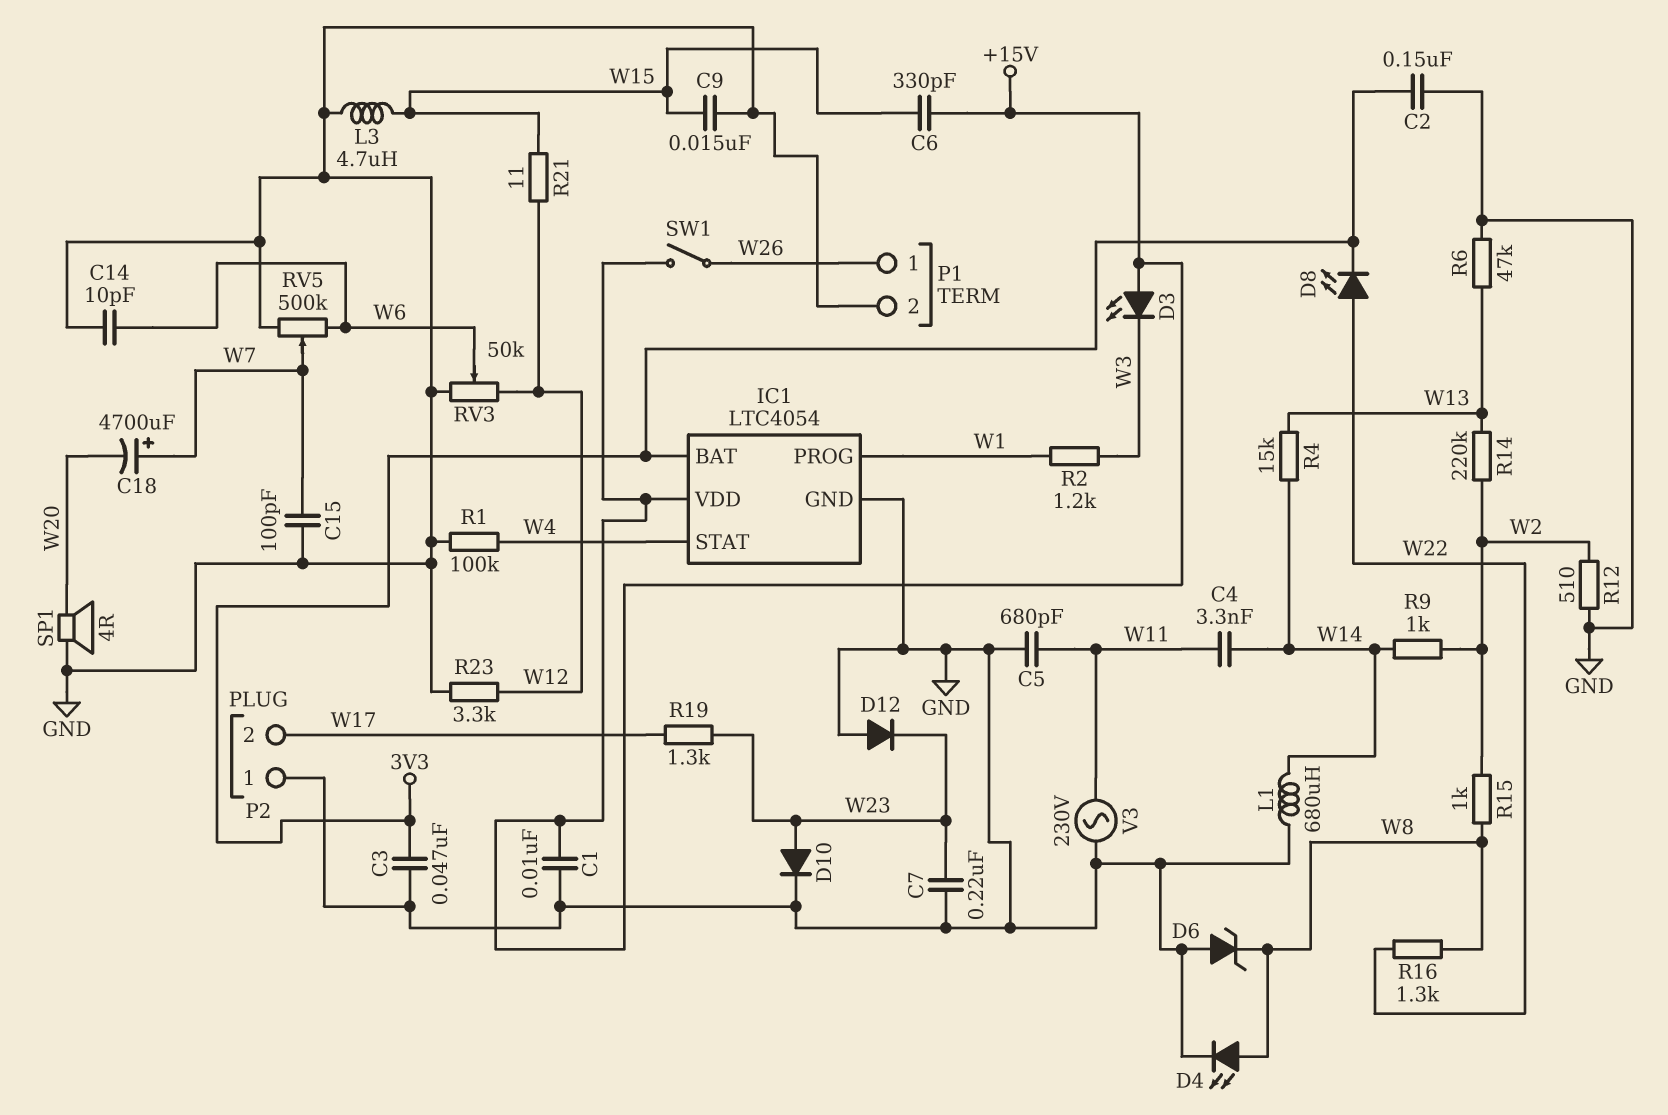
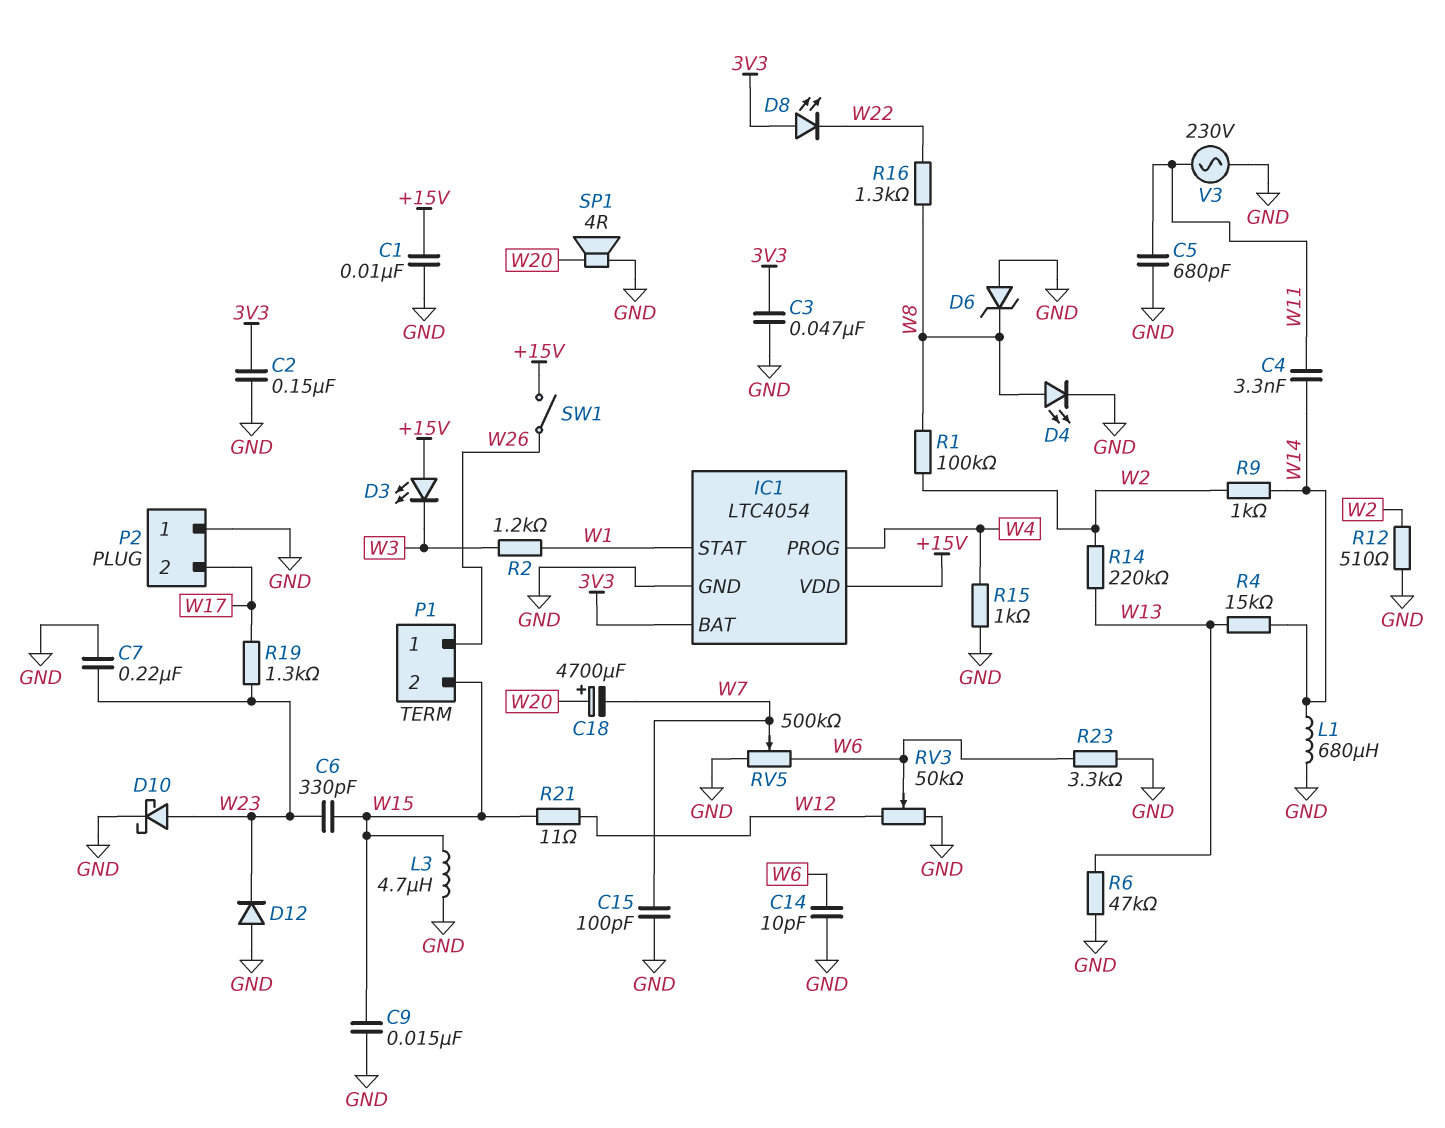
C6: 330pF (+15V, W15) -> 330pF (W15, W23)
C18: 4700uF (plus W7, minus W20) -> 4700uF (plus W20, minus W7)
D8: LED (A W22, K 3V3) -> LED (A 3V3, K W22)
D10: diode (A W23, K GND) -> schottky (A W23, K GND)
IC1 pin PROG: W1 -> W4
IC1 pin STAT: W4 -> W1
P1 pin 2: GND -> W15
R1: 100k (GND, W4) -> 100k (W2, W8)
R15: 1k (W2, W8) -> 1k (GND, W4)
R23: 3.3k (GND, W12) -> 3.3k (GND, W6)

